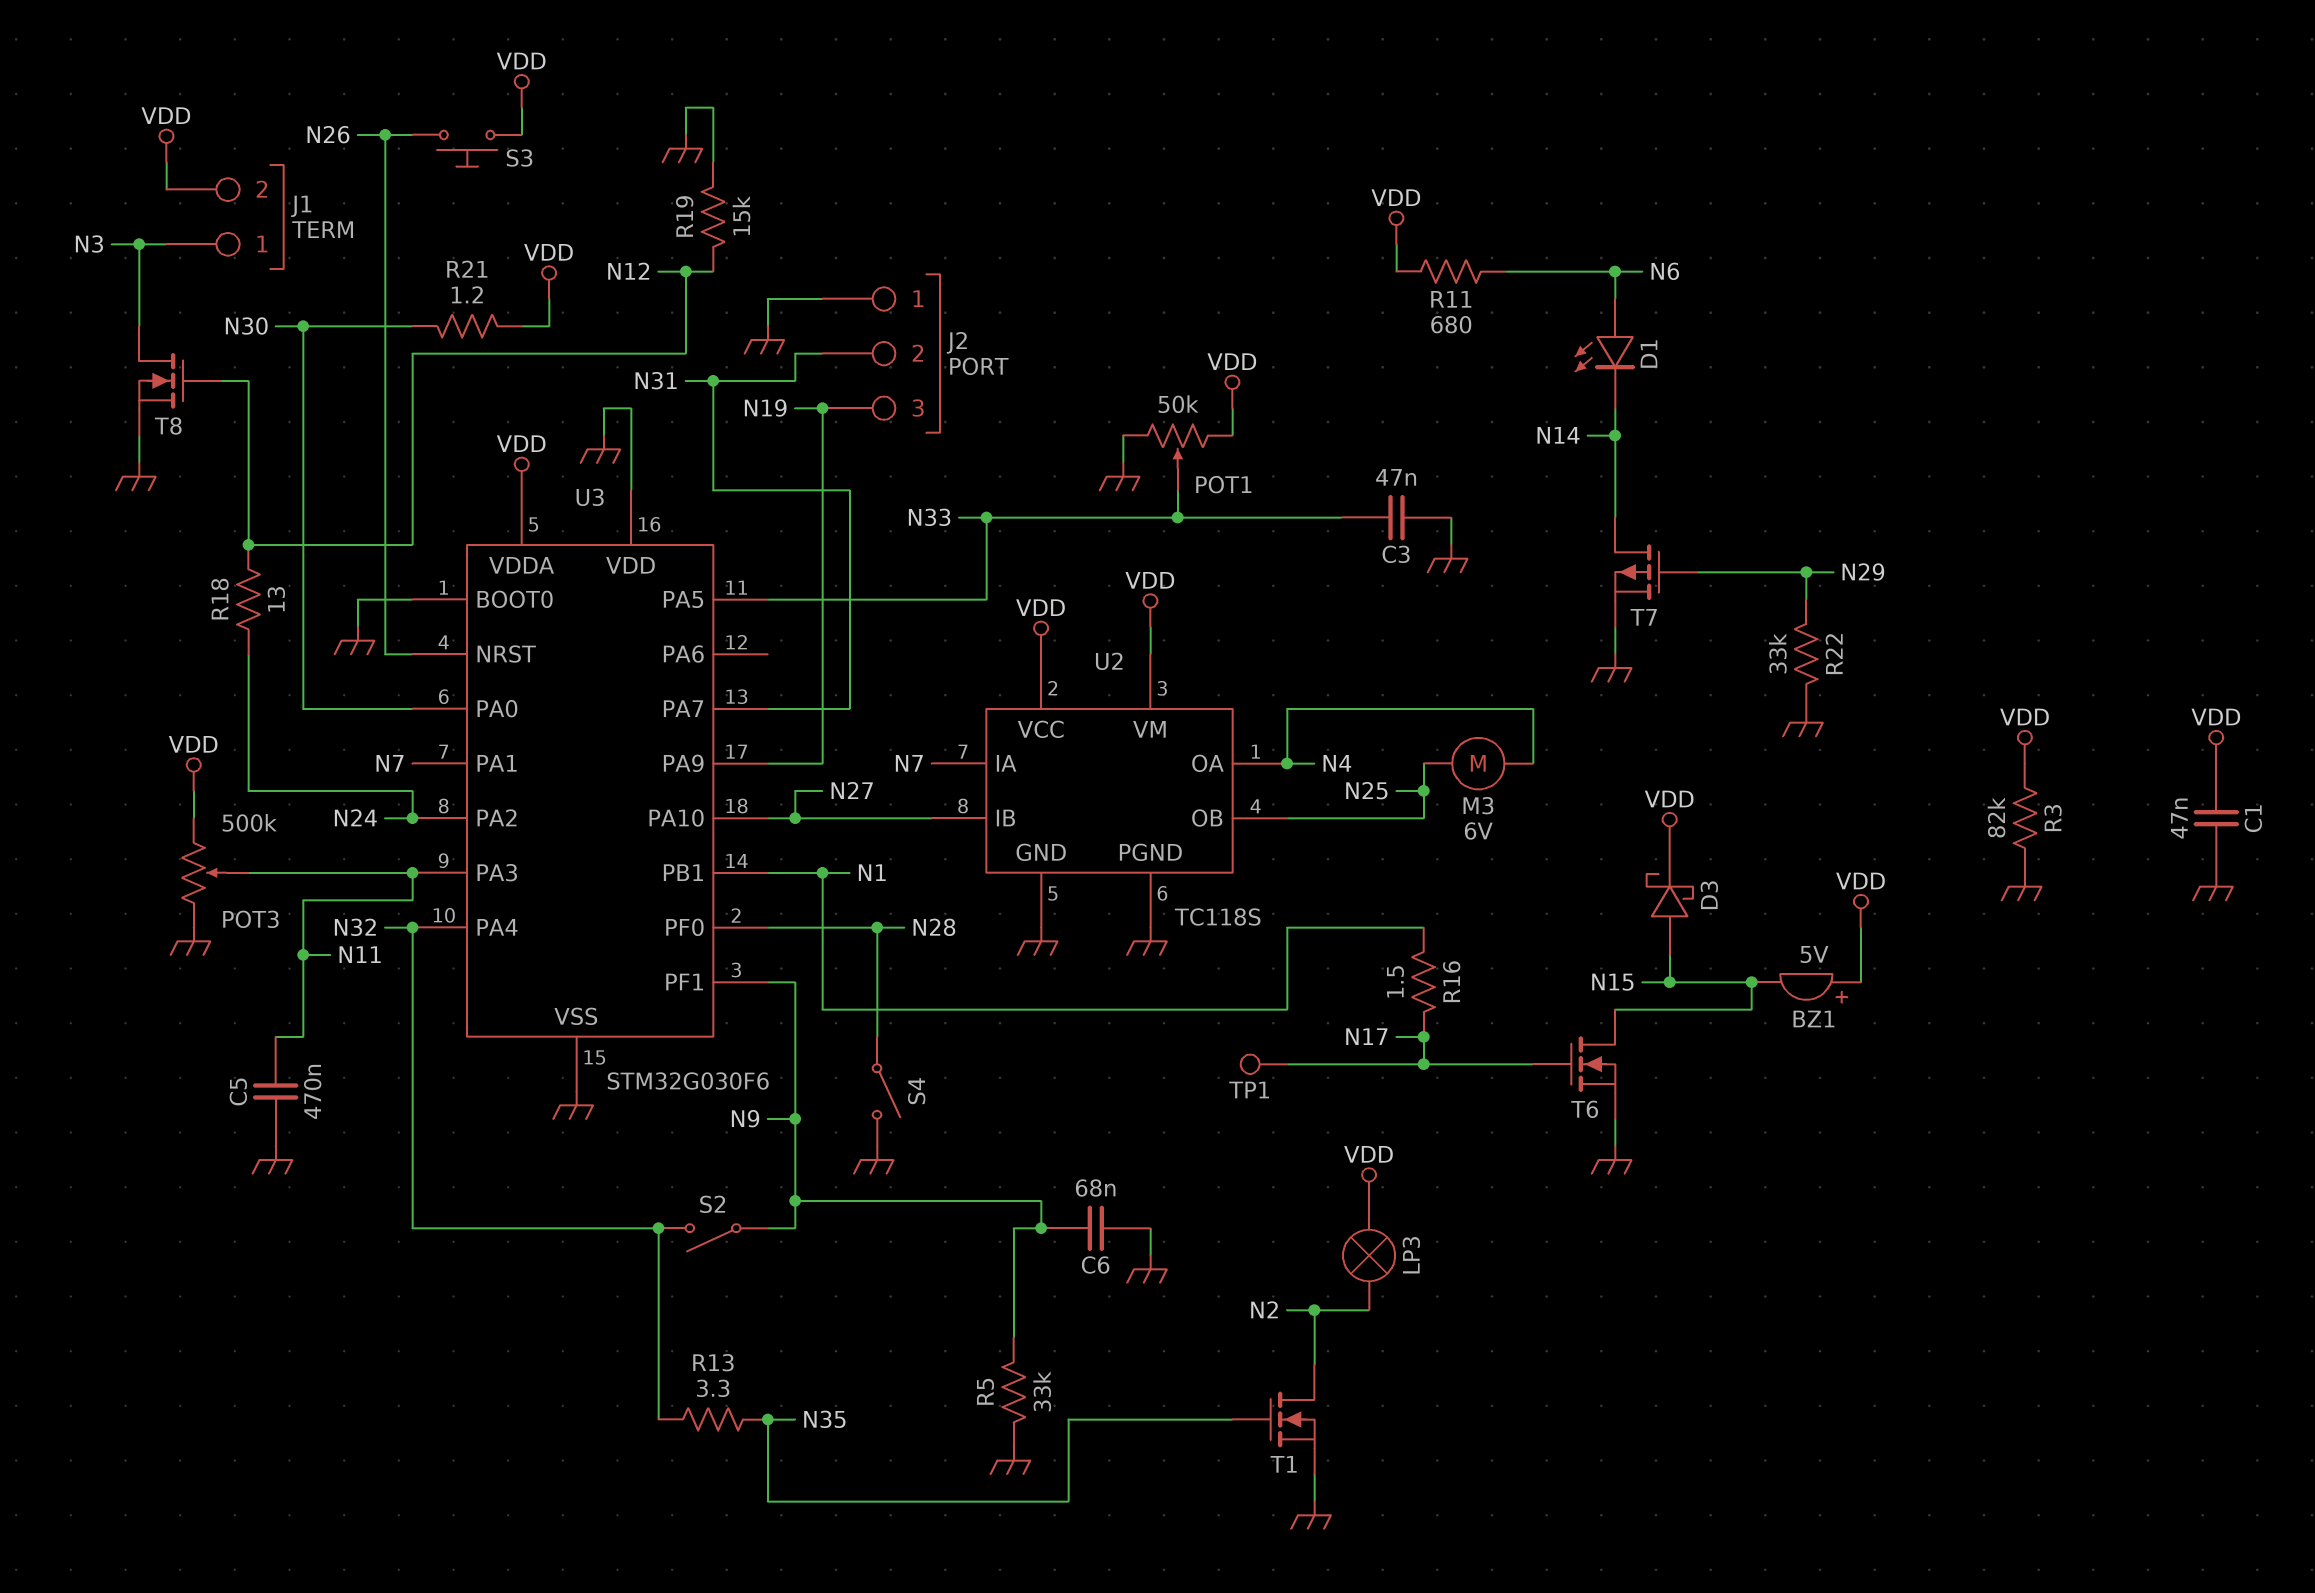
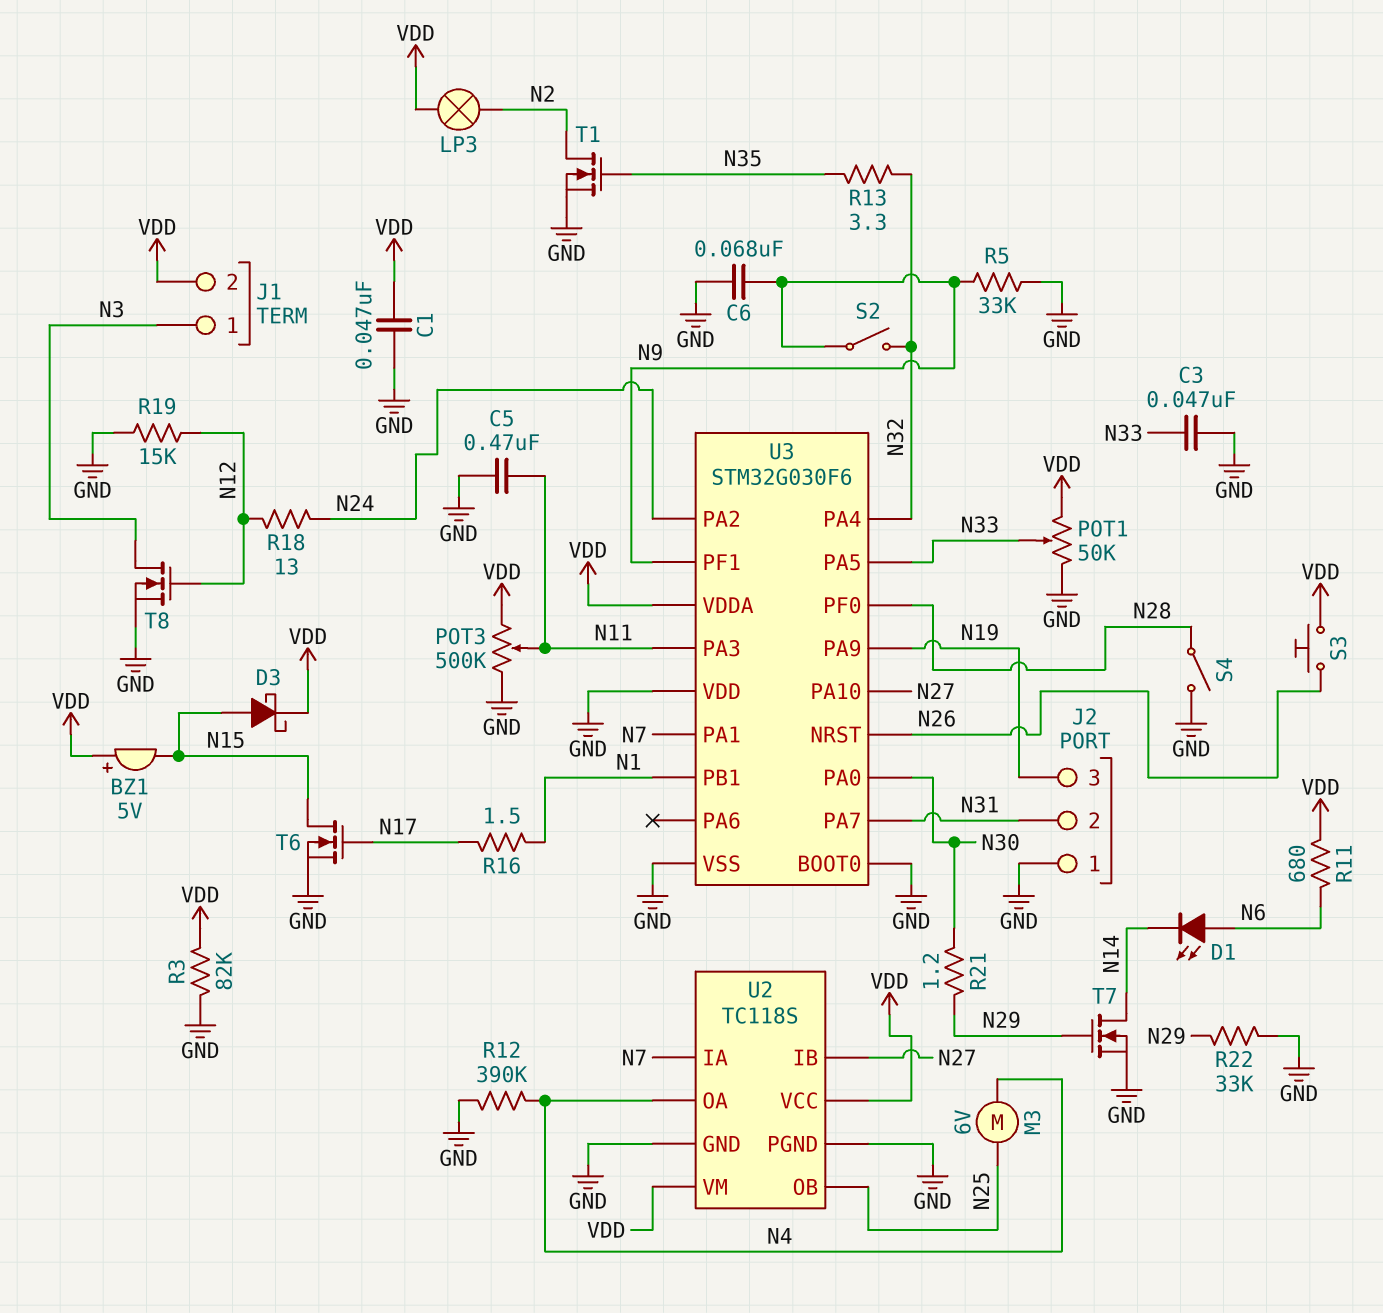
R12: none -> 390k (GND, N4)
R21: 1.2 (N30, VDD) -> 1.2 (N29, N30)
T7: PMOS (G N29, D N14, S GND) -> NMOS (G N29, D N14, S GND)
TP1: test point (N17) -> none

